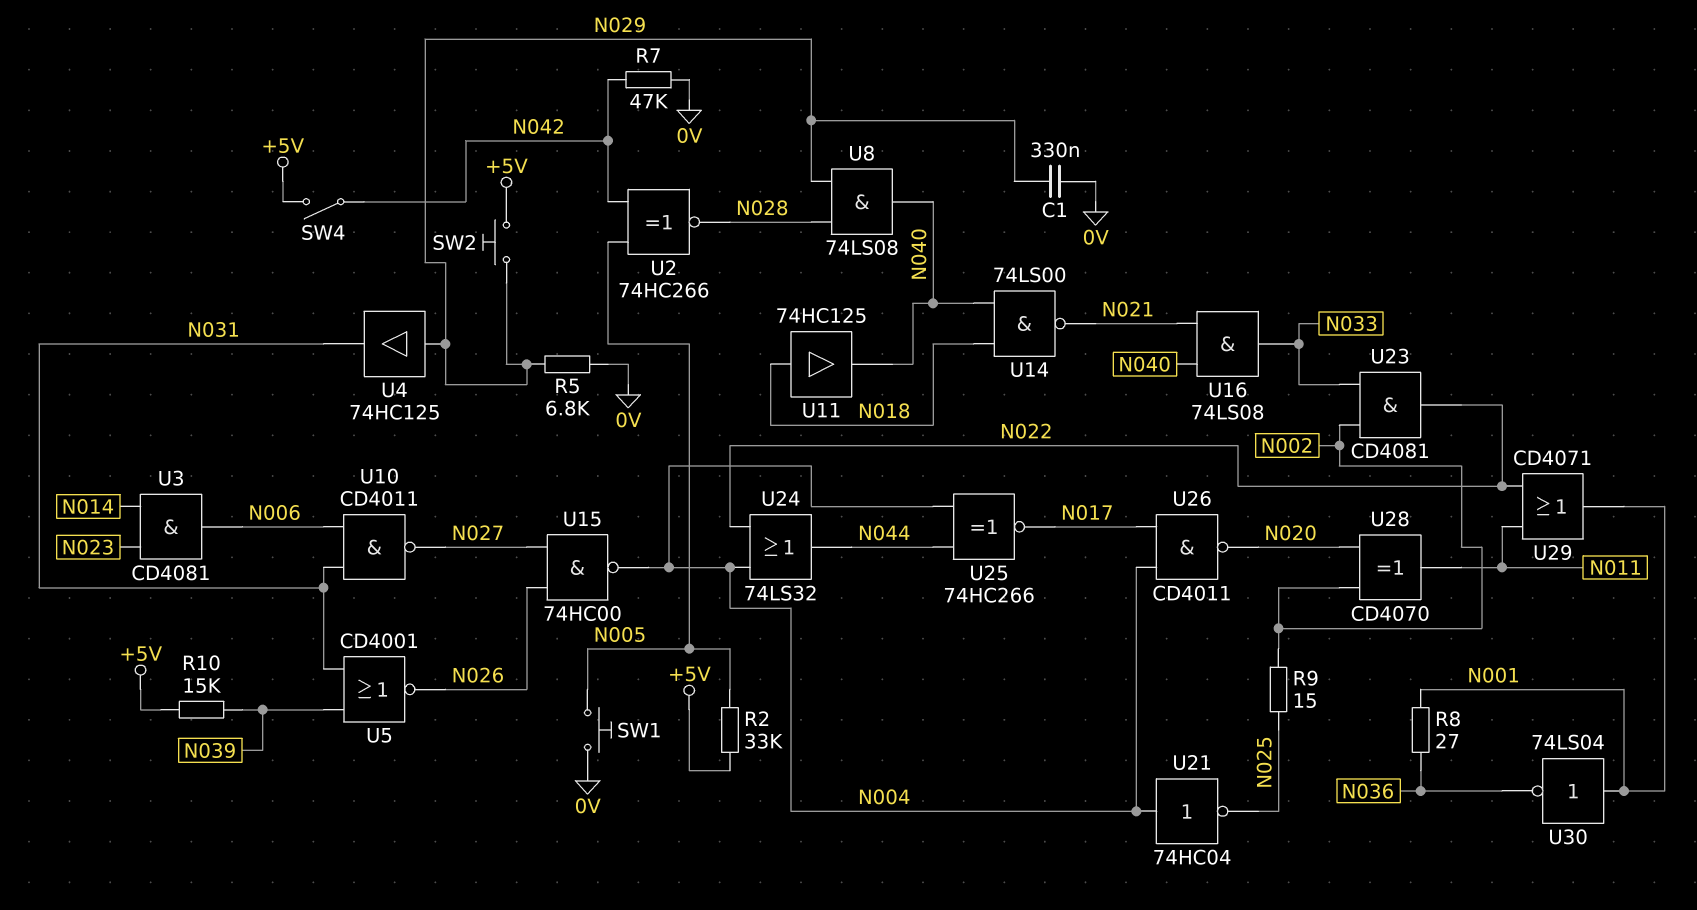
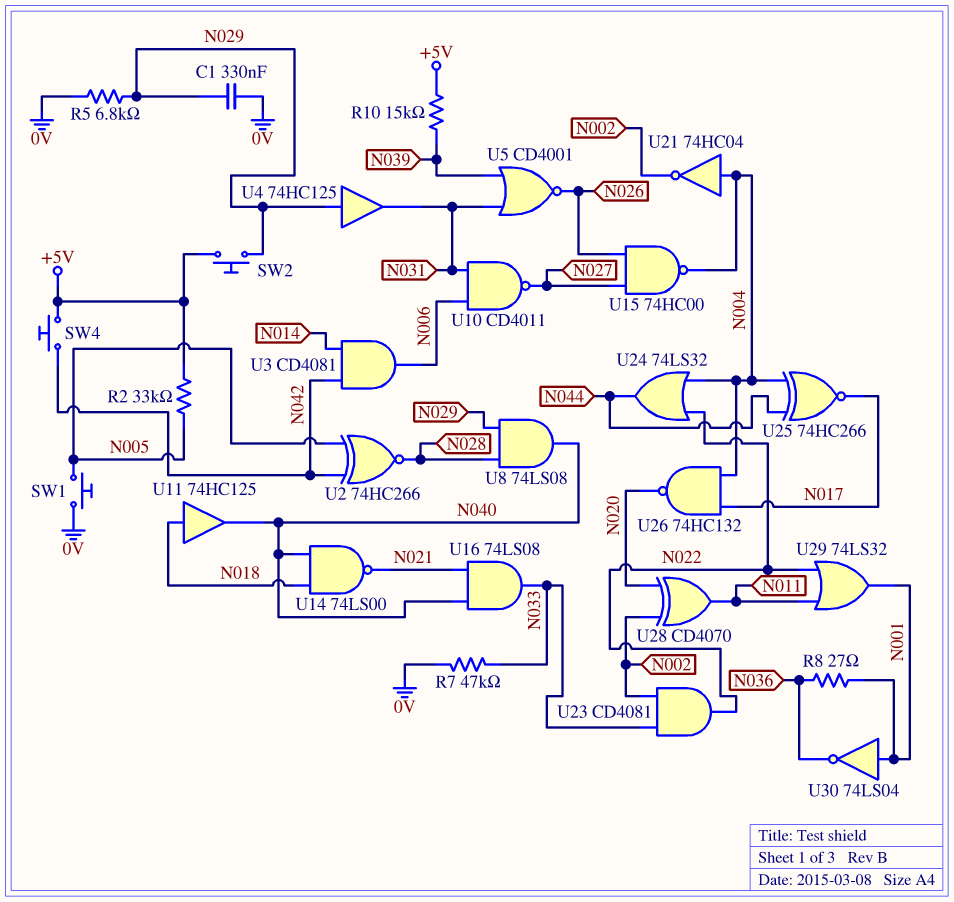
R7: 47k (0V, N042) -> 47k (0V, N033)
R9: 15 (N002, N025) -> none
SW4: switch (+5V, N042) -> button (+5V, N042)
U3: AND CD4081 (in N014, in N023, out N006) -> AND CD4081 (in N014, in N042, out N006)
U21: NOT 74HC04 (in N004, out N025) -> NOT 74HC04 (in N004, out N002)
U26: NAND CD4011 (in N004, in N017, out N020) -> NAND 74HC132 (in N004, in N017, out N020)
U29: OR CD4071 (in N011, in N022, out N001) -> OR 74LS32 (in N011, in N022, out N001)

